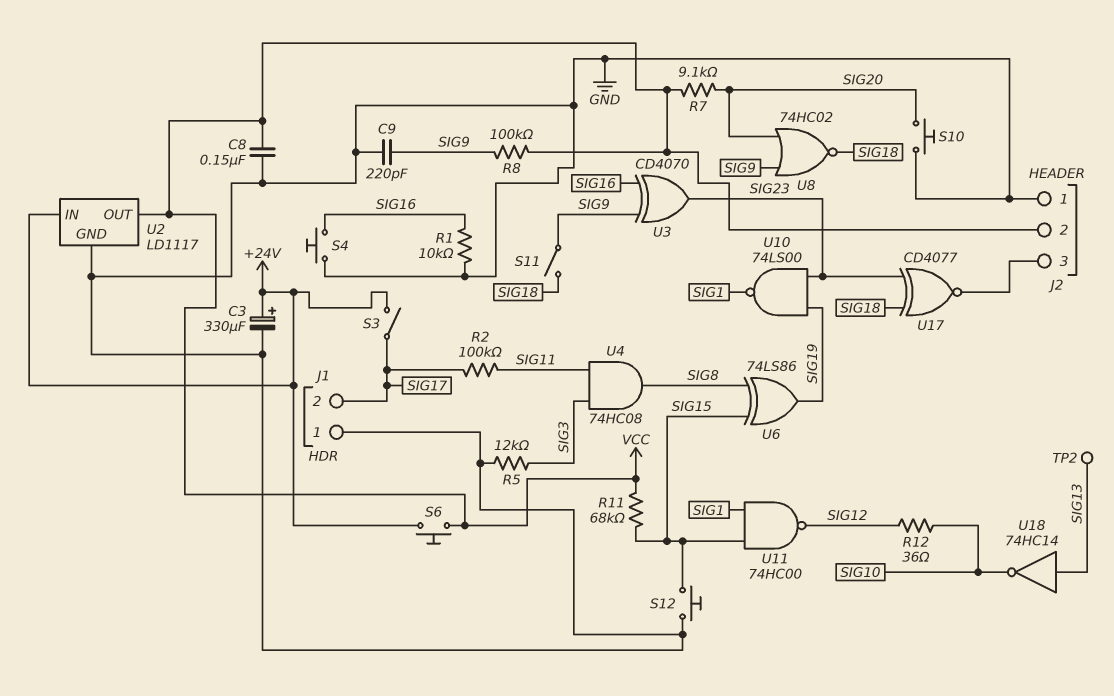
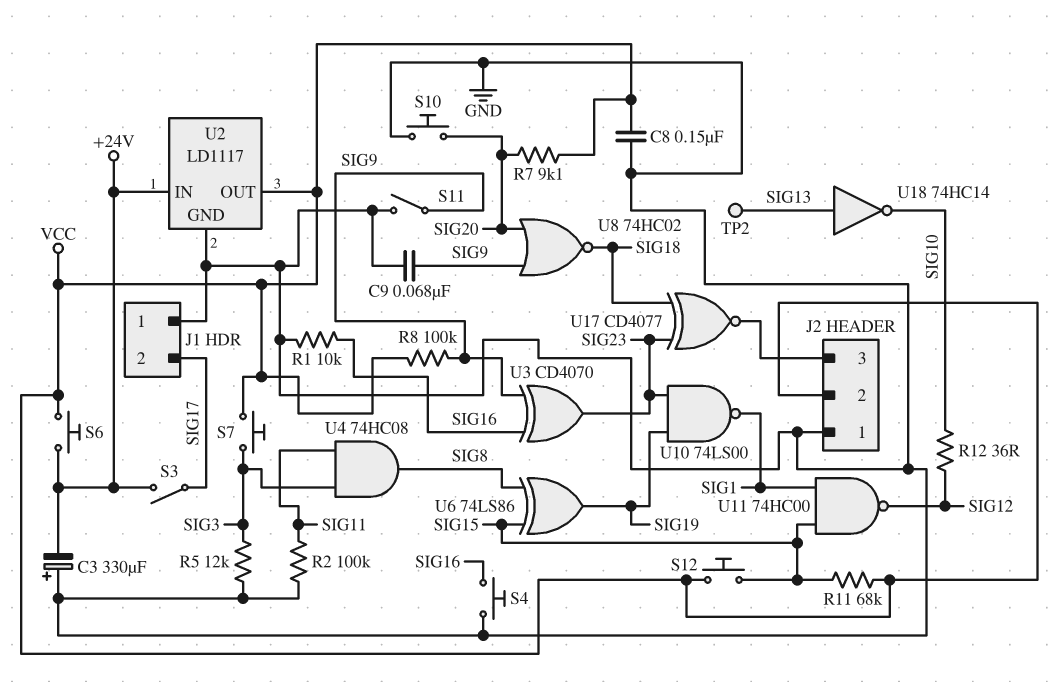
C3: 330uF (plus +24V, minus GND) -> 330uF (plus GND, minus +24V)
C9: 220pF (GND, SIG9) -> 68nF (GND, SIG9)
R2: 100k (SIG11, SIG17) -> 100k (GND, SIG11)
S7: none -> button (SIG3, VCC)
S11: switch (SIG9, SIG18) -> switch (GND, SIG9)
S12: button (GND, SIG15) -> button (SIG15, VCC)

